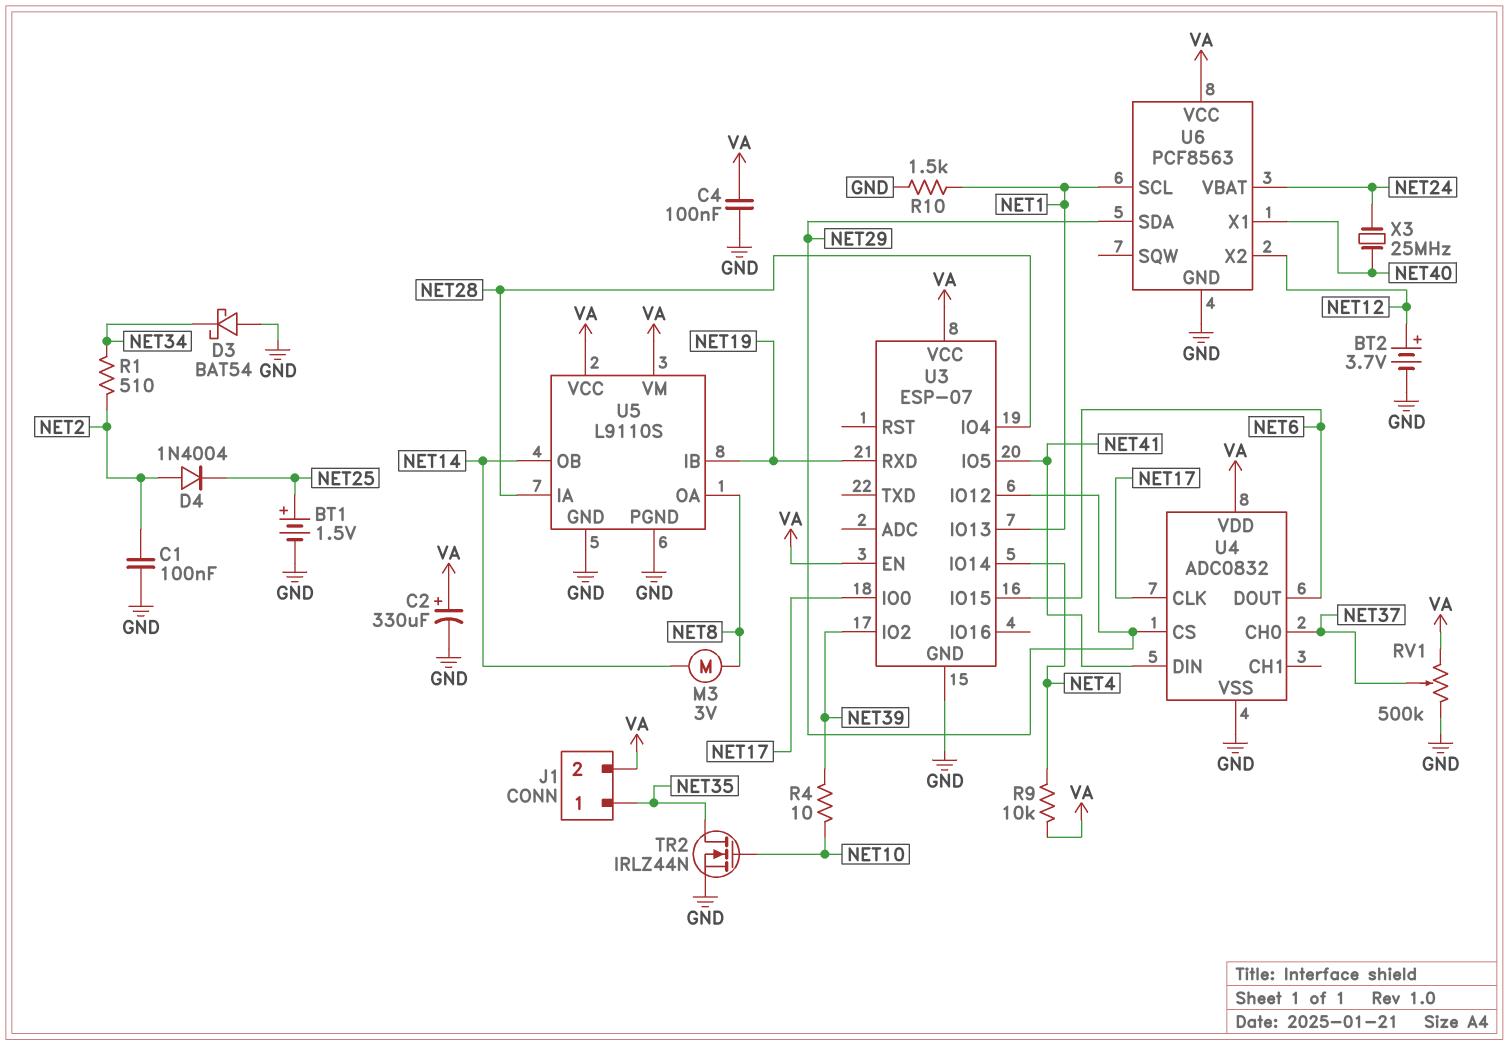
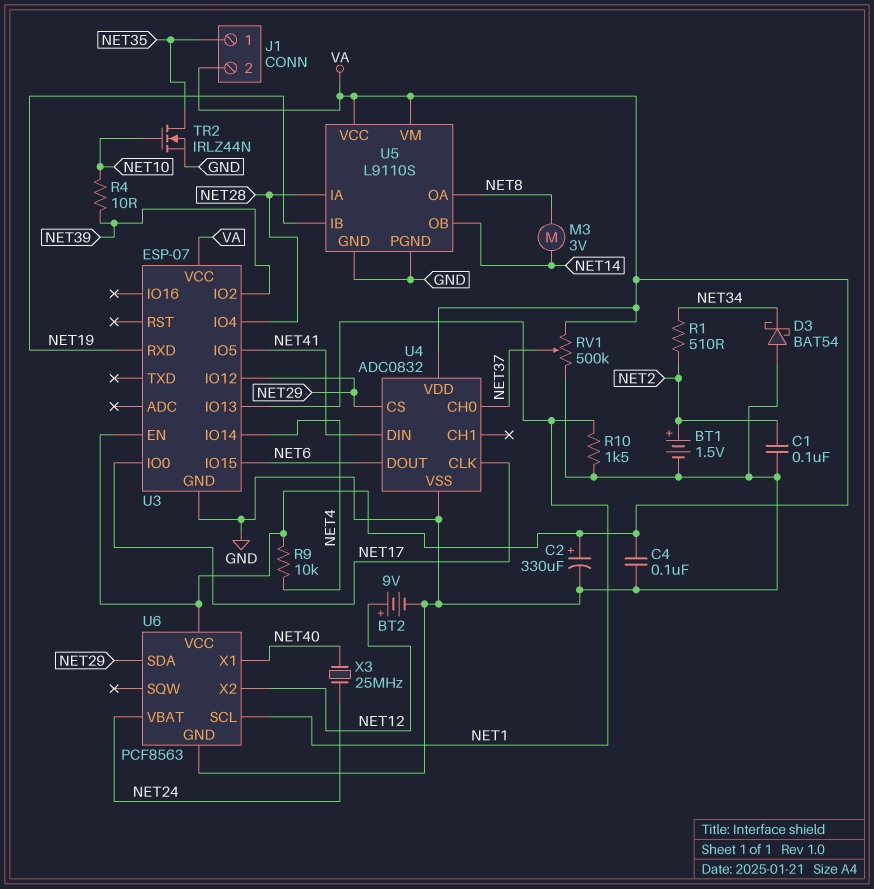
BT1: 1.5V (plus NET25, minus GND) -> 1.5V (plus NET2, minus GND)
BT2: 3.7V (plus NET12, minus GND) -> 9V (plus NET12, minus GND)
D4: diode 1N4004 (A NET2, K NET25) -> none

